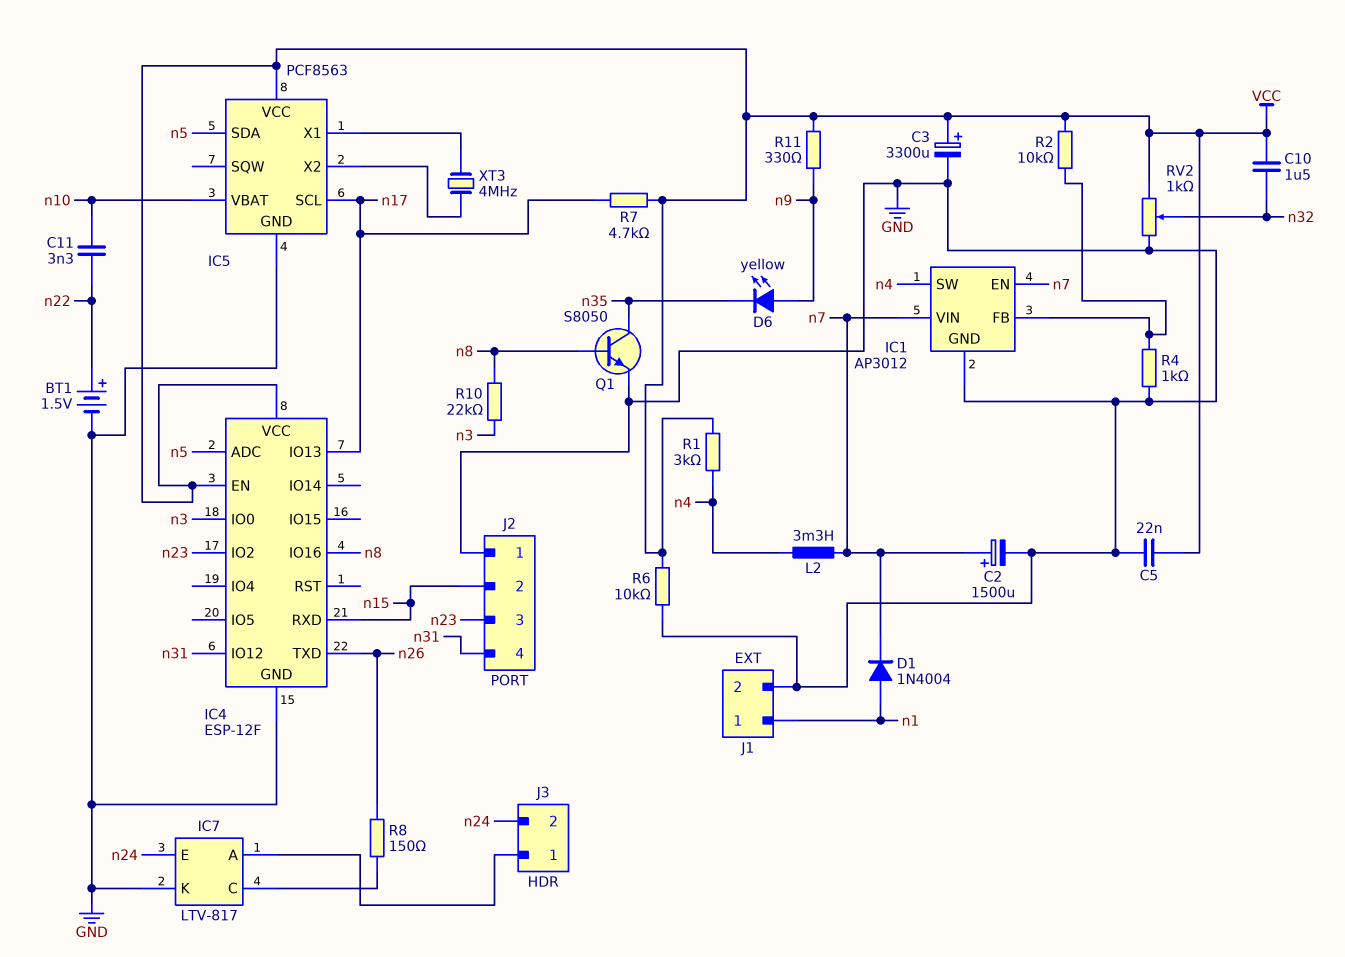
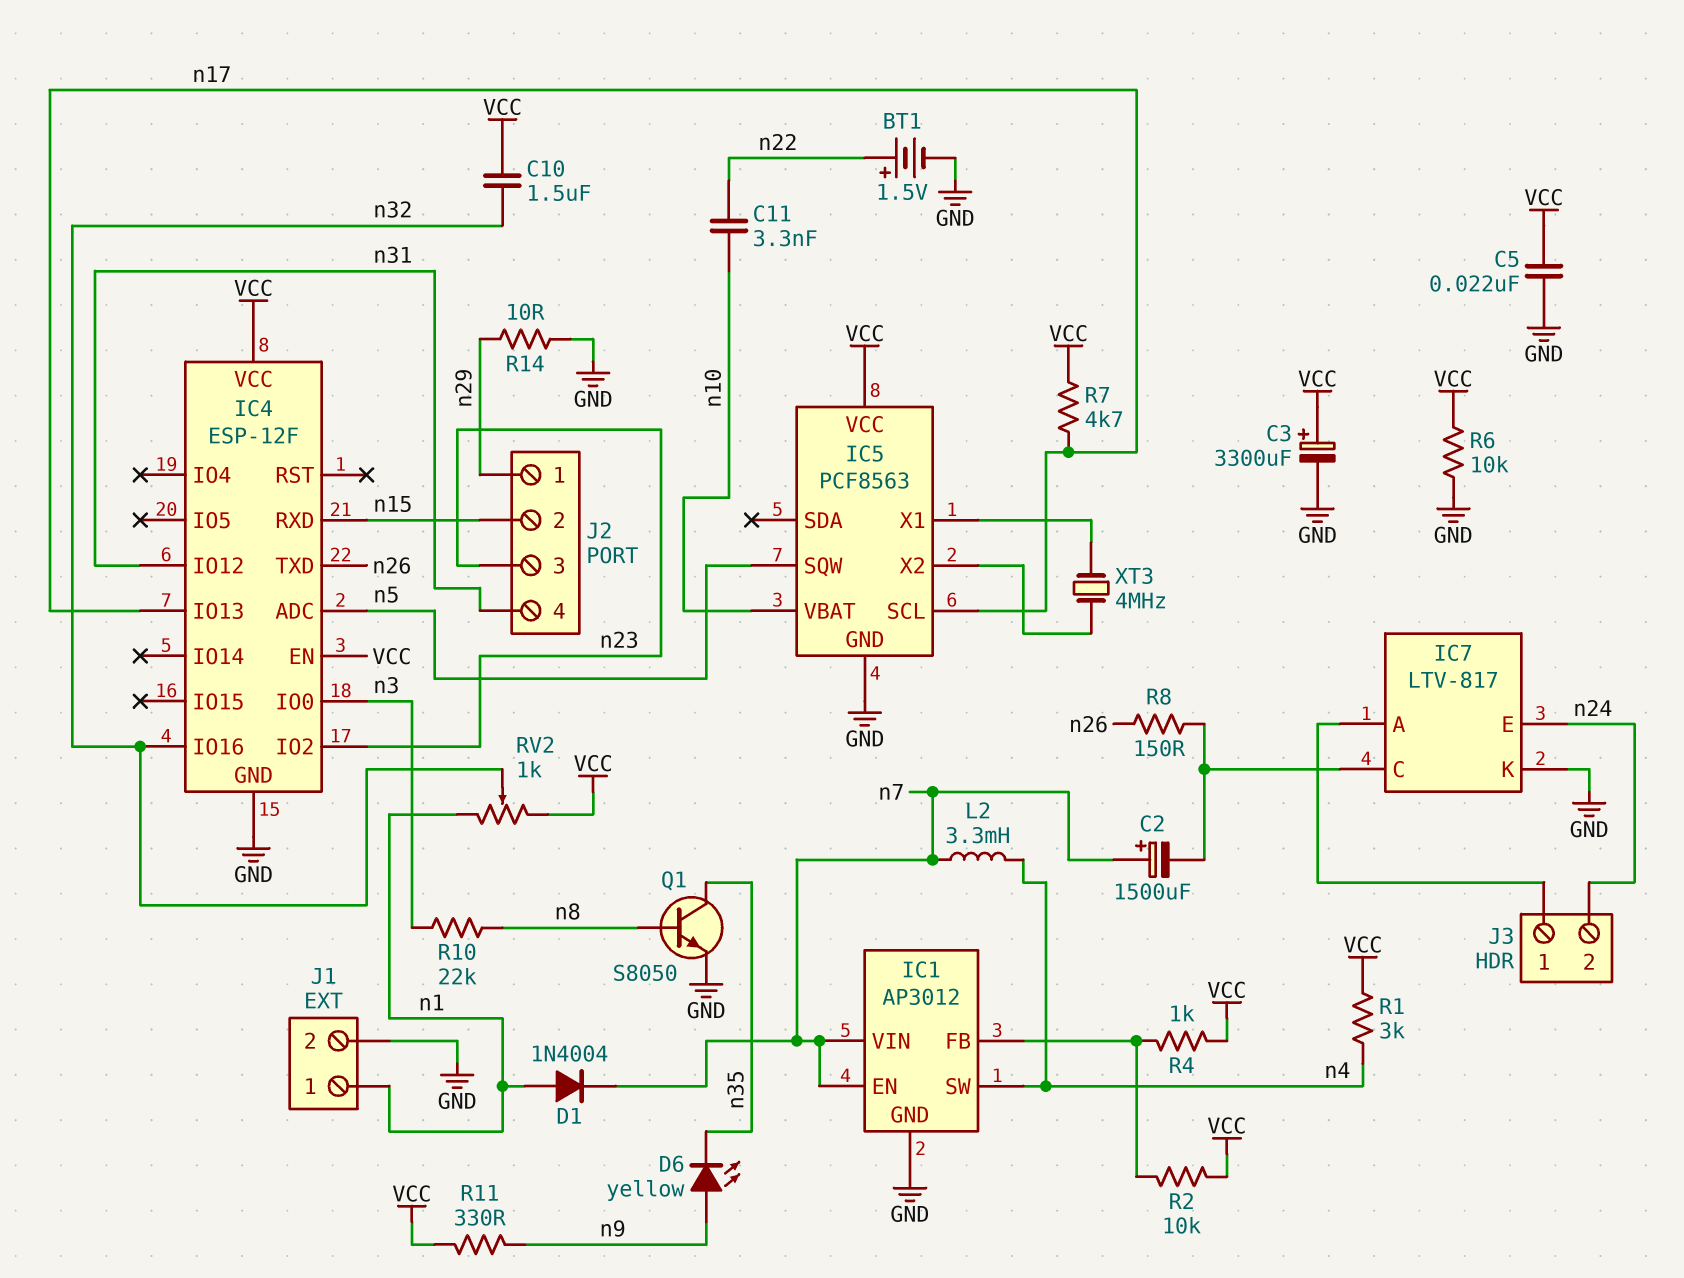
C2: 1500uF (plus n7, minus GND) -> 1500uF (plus n7, minus IC7/C)
IC4 pin IO16: n8 -> n32
IC5 pin SDA: n5 -> none
IC5 pin SQW: none -> n5
J2 pin 1: GND -> n29
R4: 1k (GND, IC1/FB) -> 1k (IC1/FB, VCC)
R14: none -> 10 (GND, n29)
RV2: 1k (GND, VCC, wiper n32) -> 1k (VCC, n1, wiper n32)

